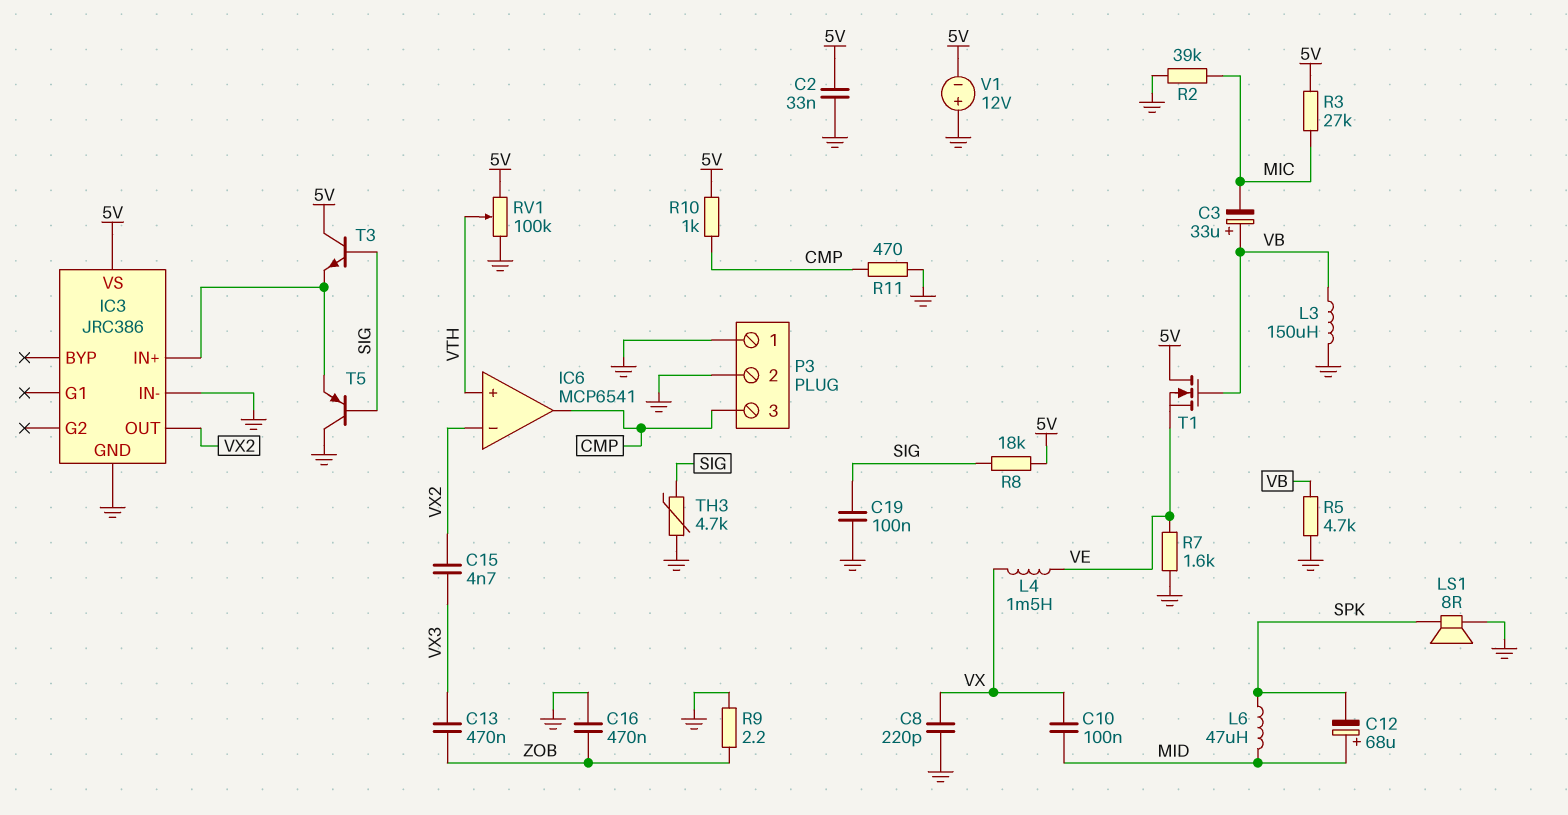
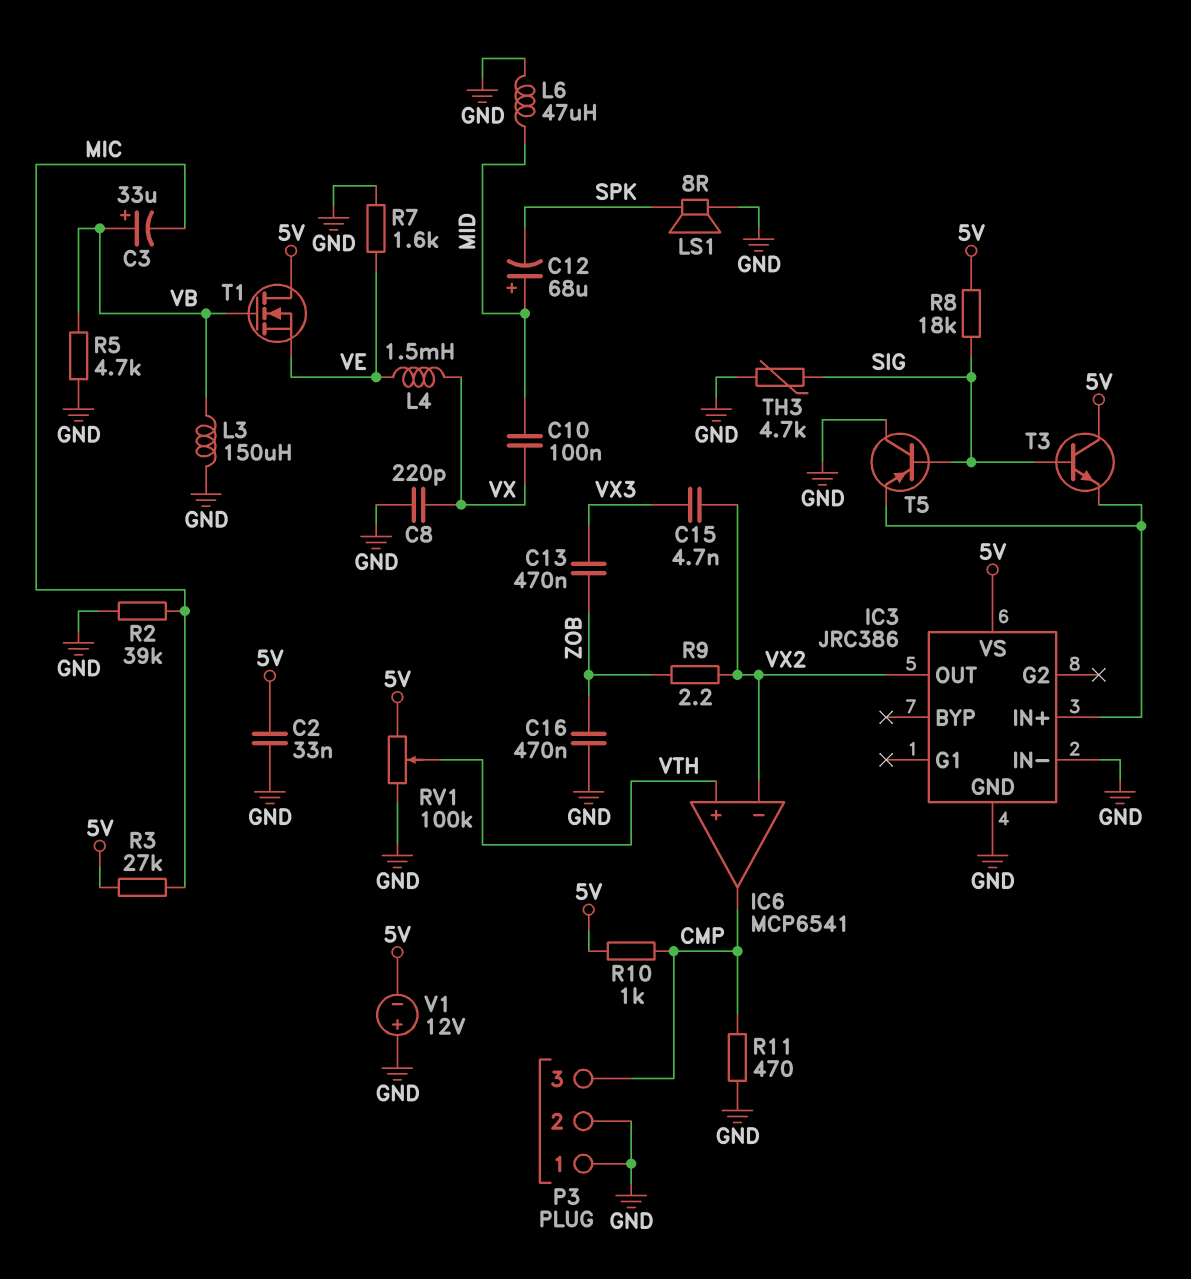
C19: 100nF (GND, SIG) -> none
L6: 47uH (MID, SPK) -> 47uH (GND, MID)
R9: 2.2 (GND, ZOB) -> 2.2 (VX2, ZOB)

